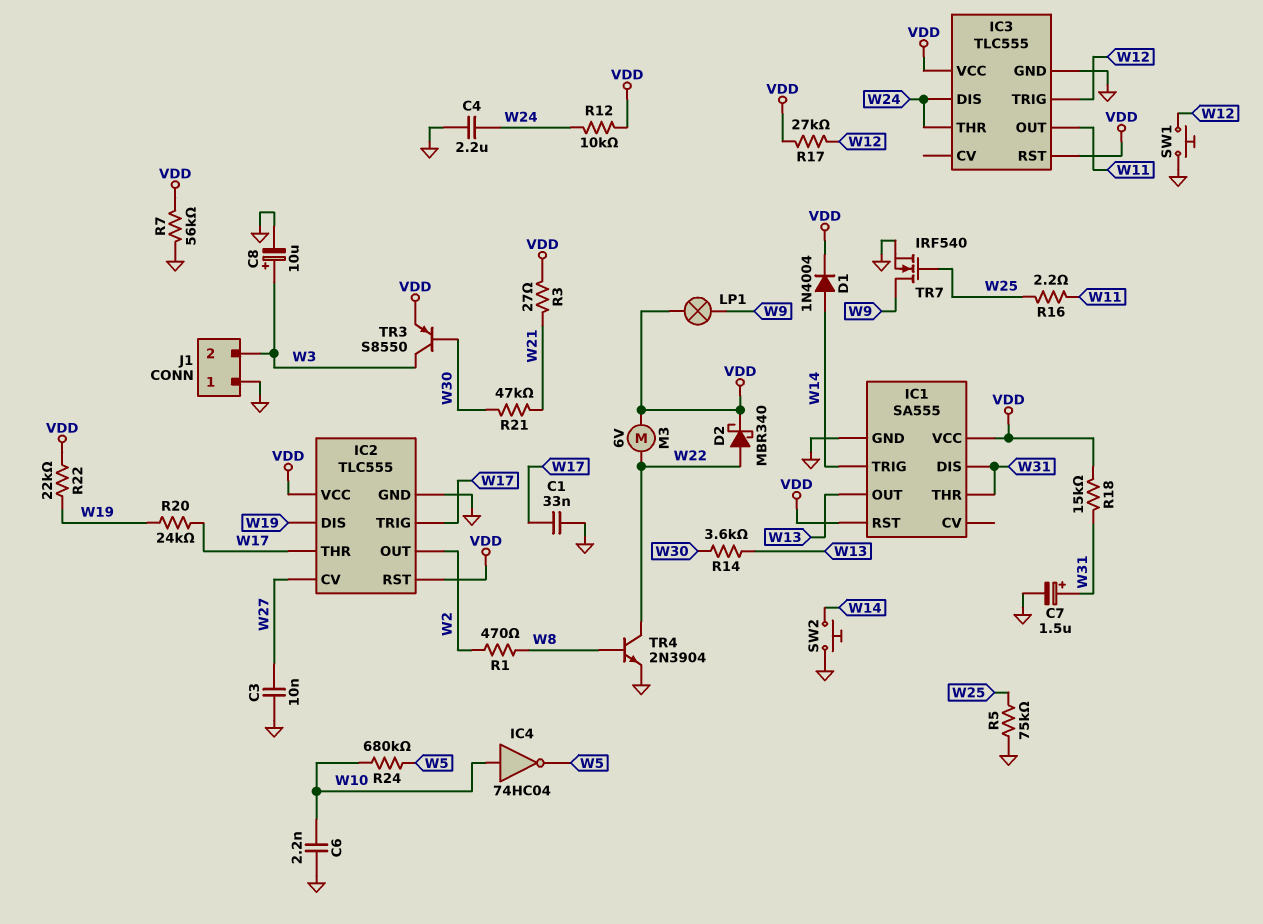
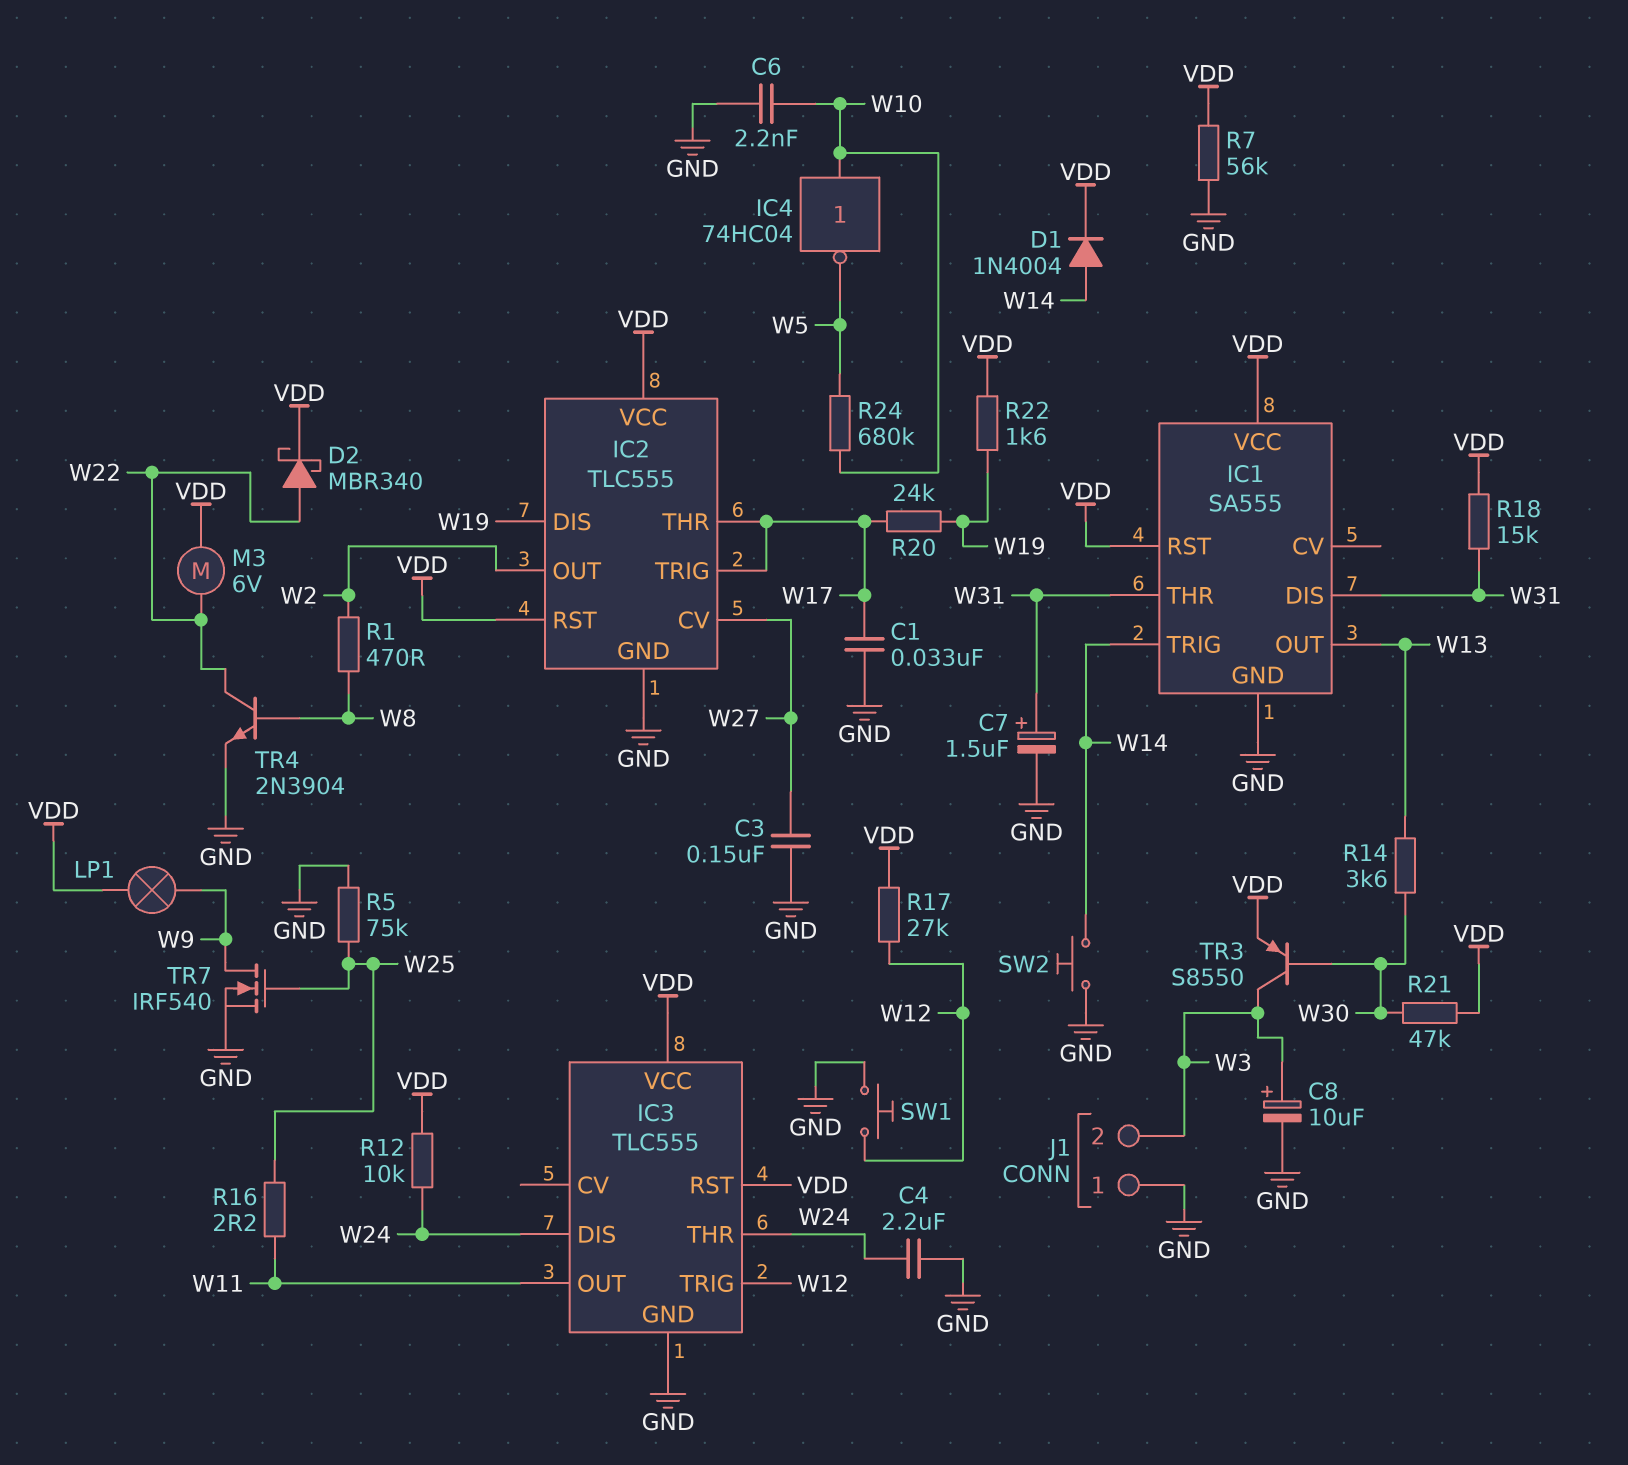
C3: 10nF (GND, W27) -> 150nF (GND, W27)
R3: 27 (VDD, W21) -> none
R21: 47k (W21, W30) -> 47k (VDD, W30)
R22: 22k (VDD, W19) -> 1.6k (VDD, W19)

